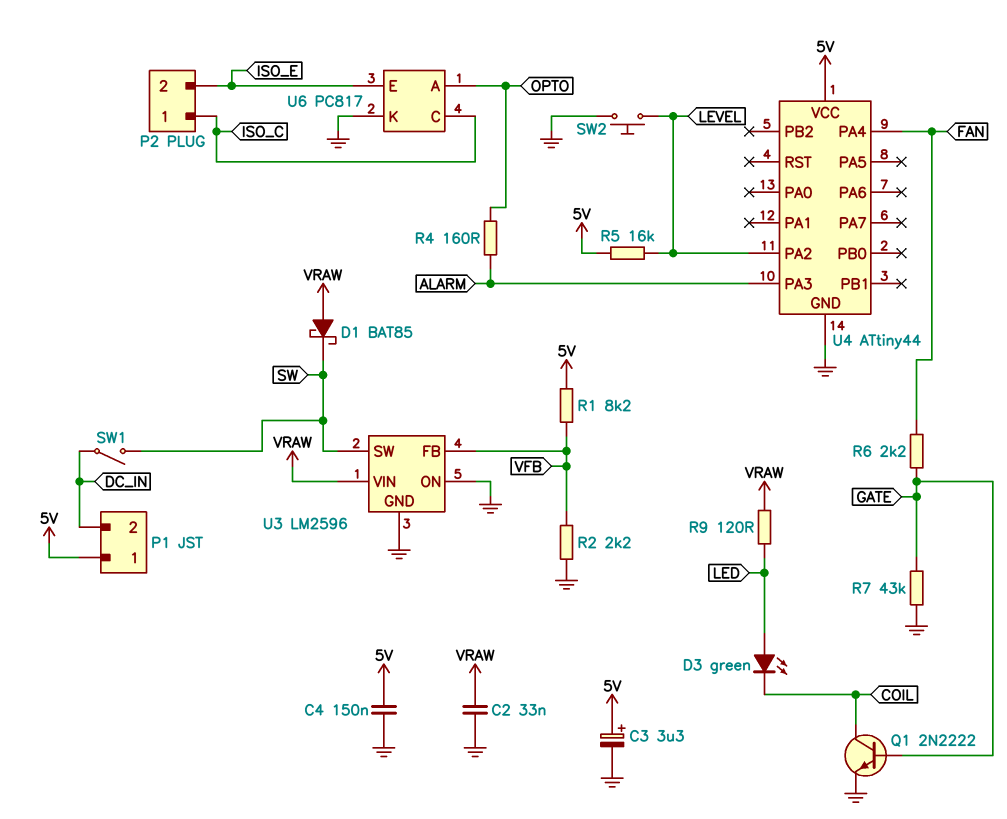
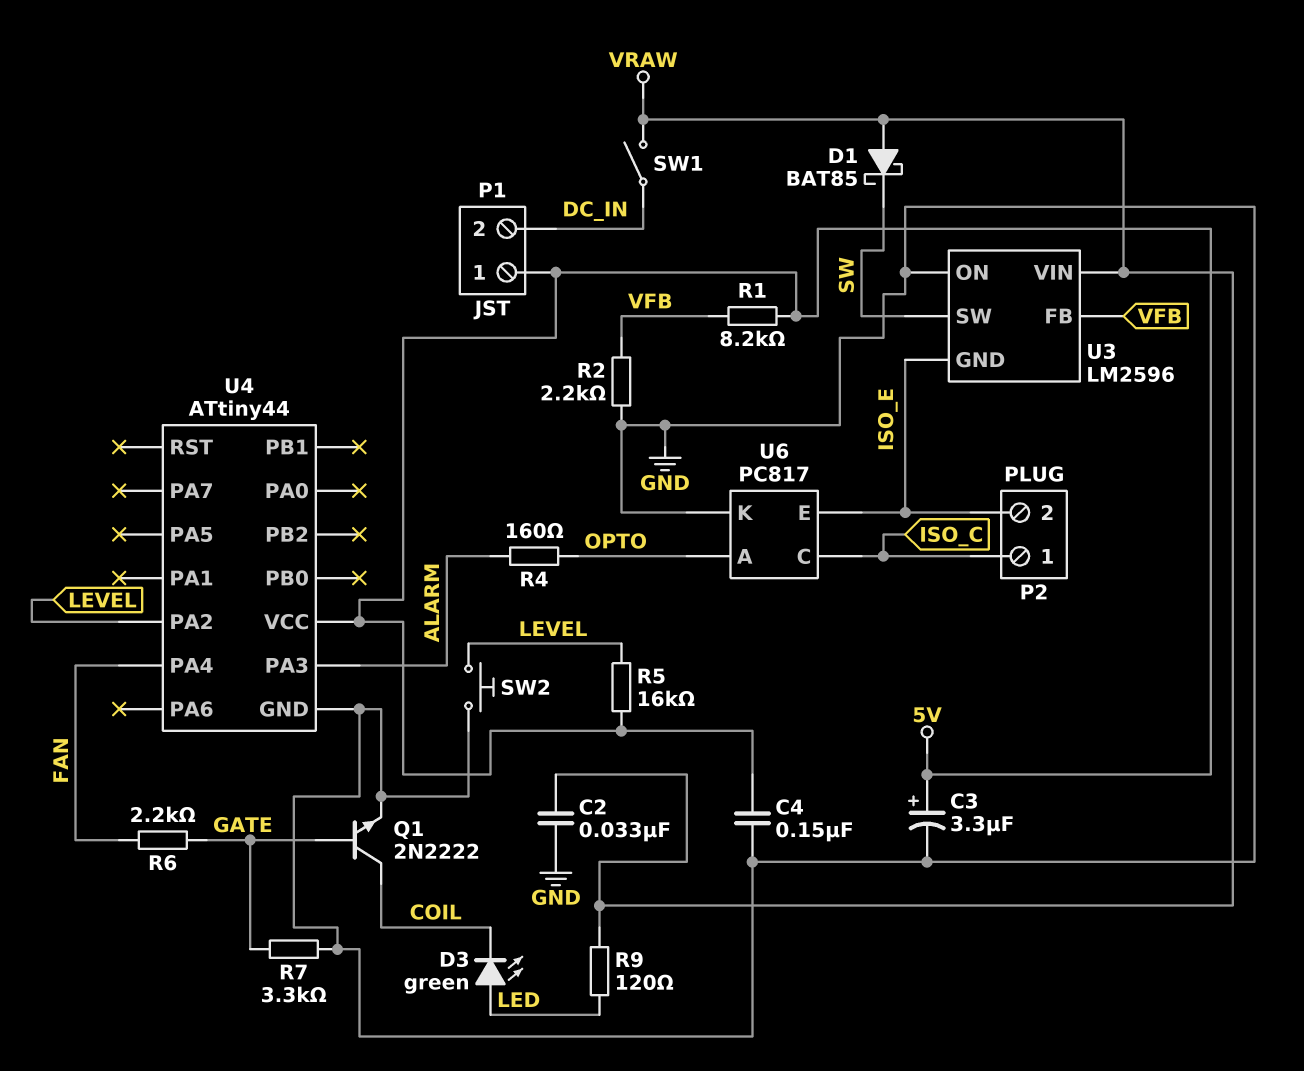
R7: 43k (GATE, GND) -> 3.3k (GATE, GND)
SW1: switch (DC_IN, SW) -> switch (DC_IN, VRAW)
U3 pin GND: GND -> ISO_E

